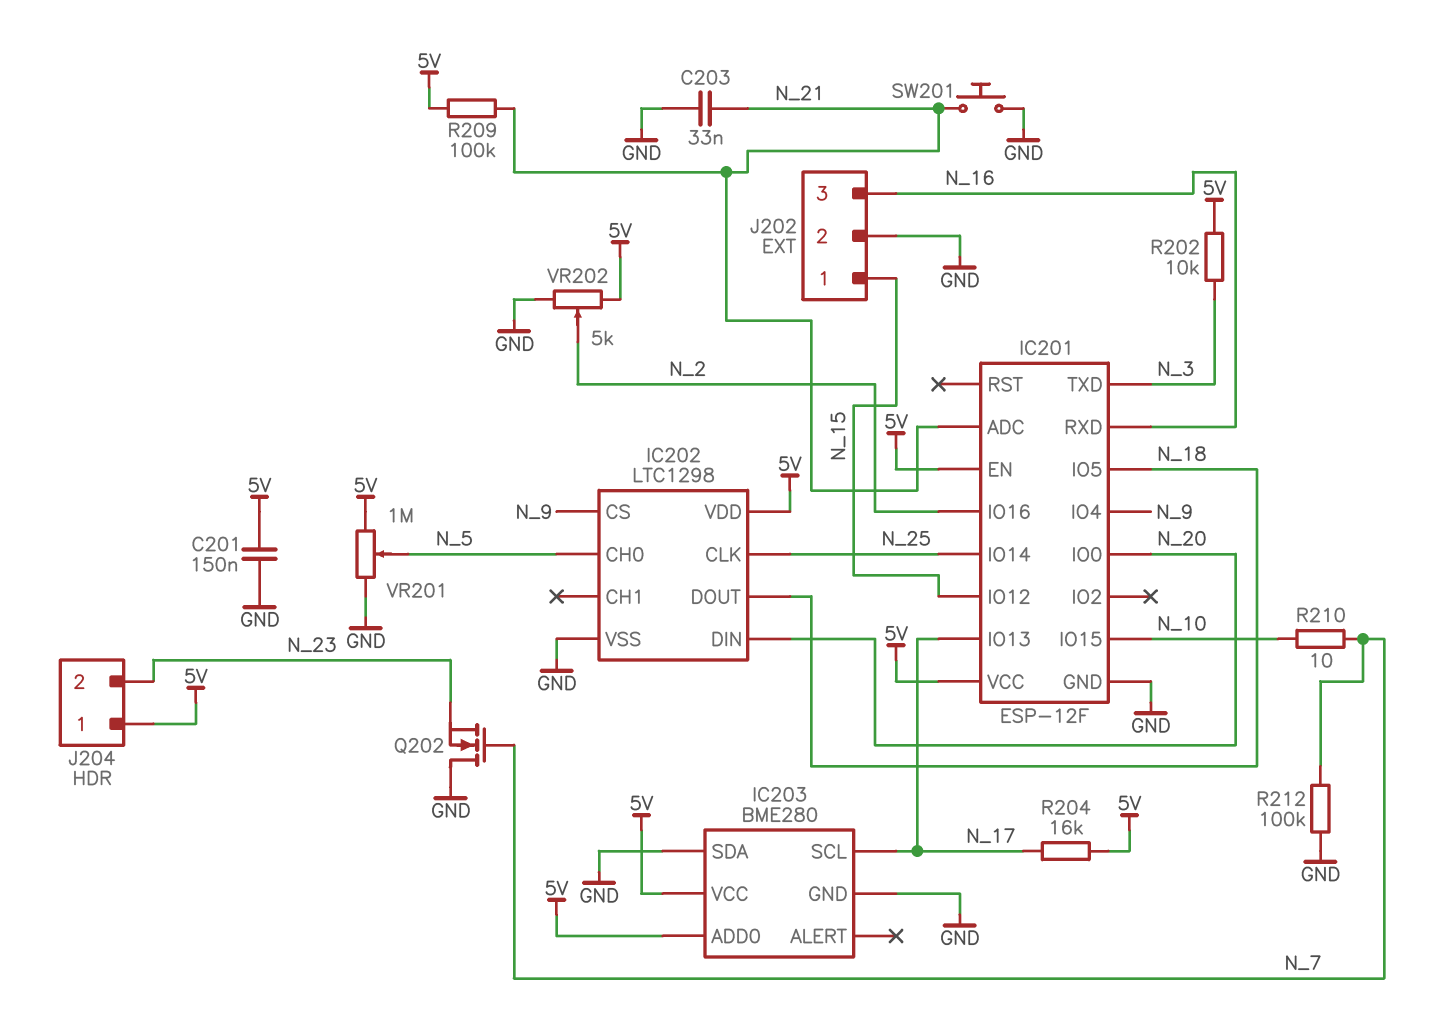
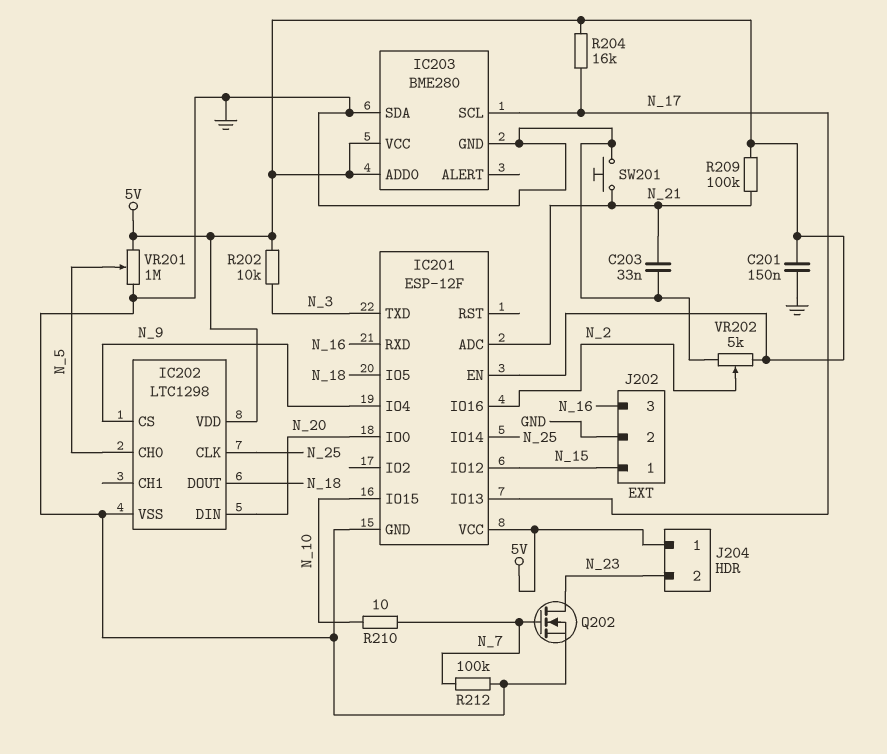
Q202: NMOS (G N_7, D GND, S N_23) -> NMOS (G N_7, D N_23, S GND)

